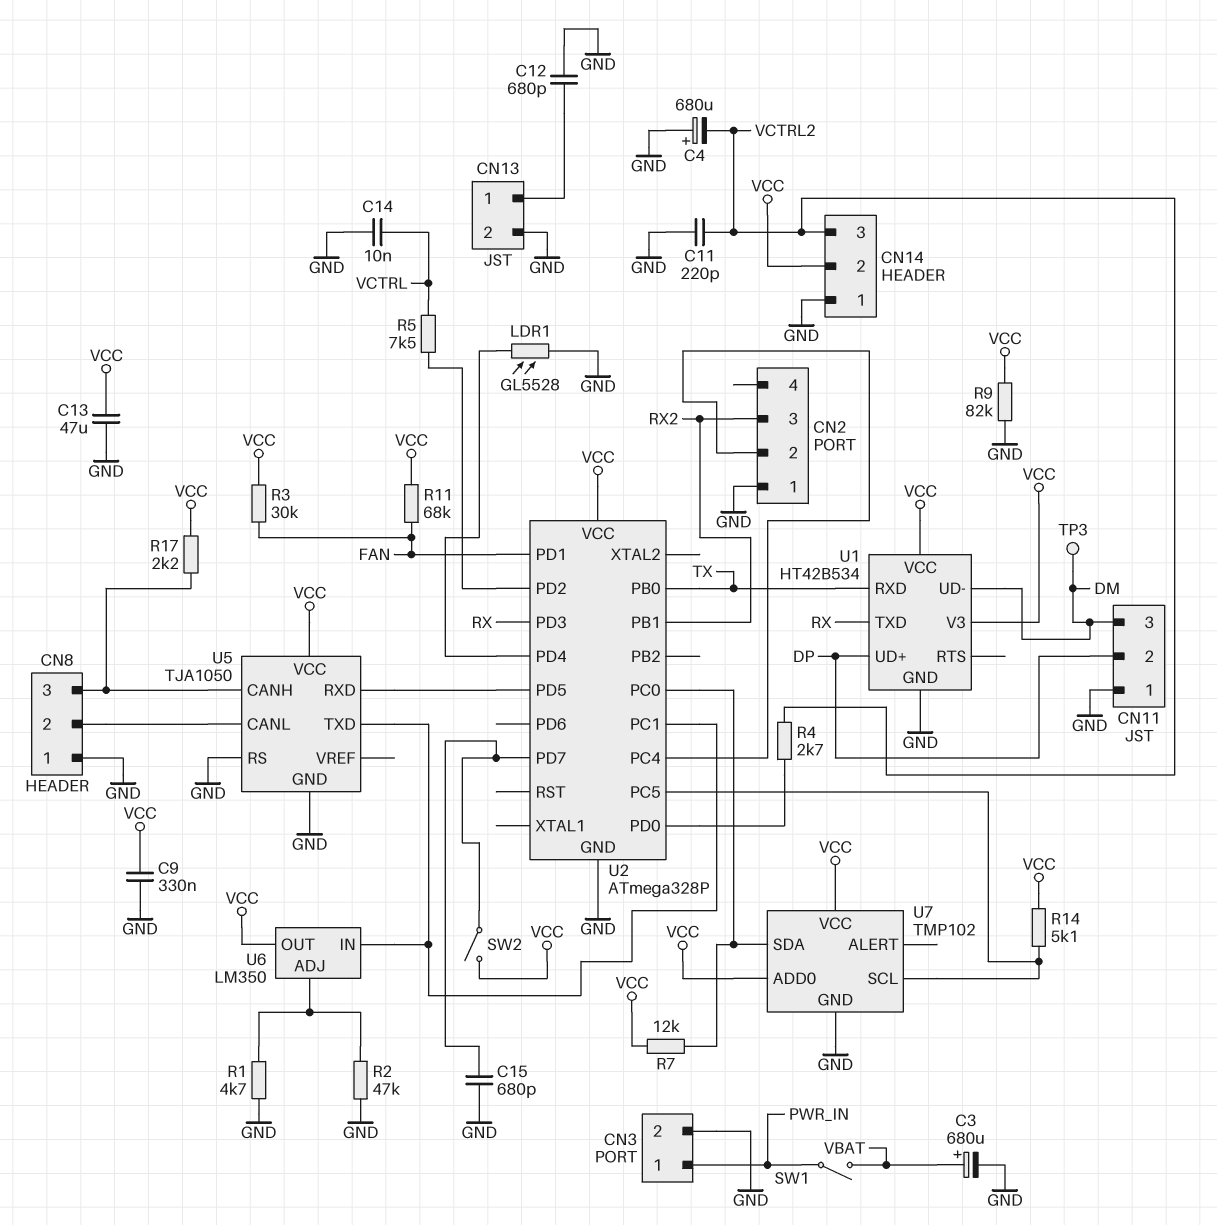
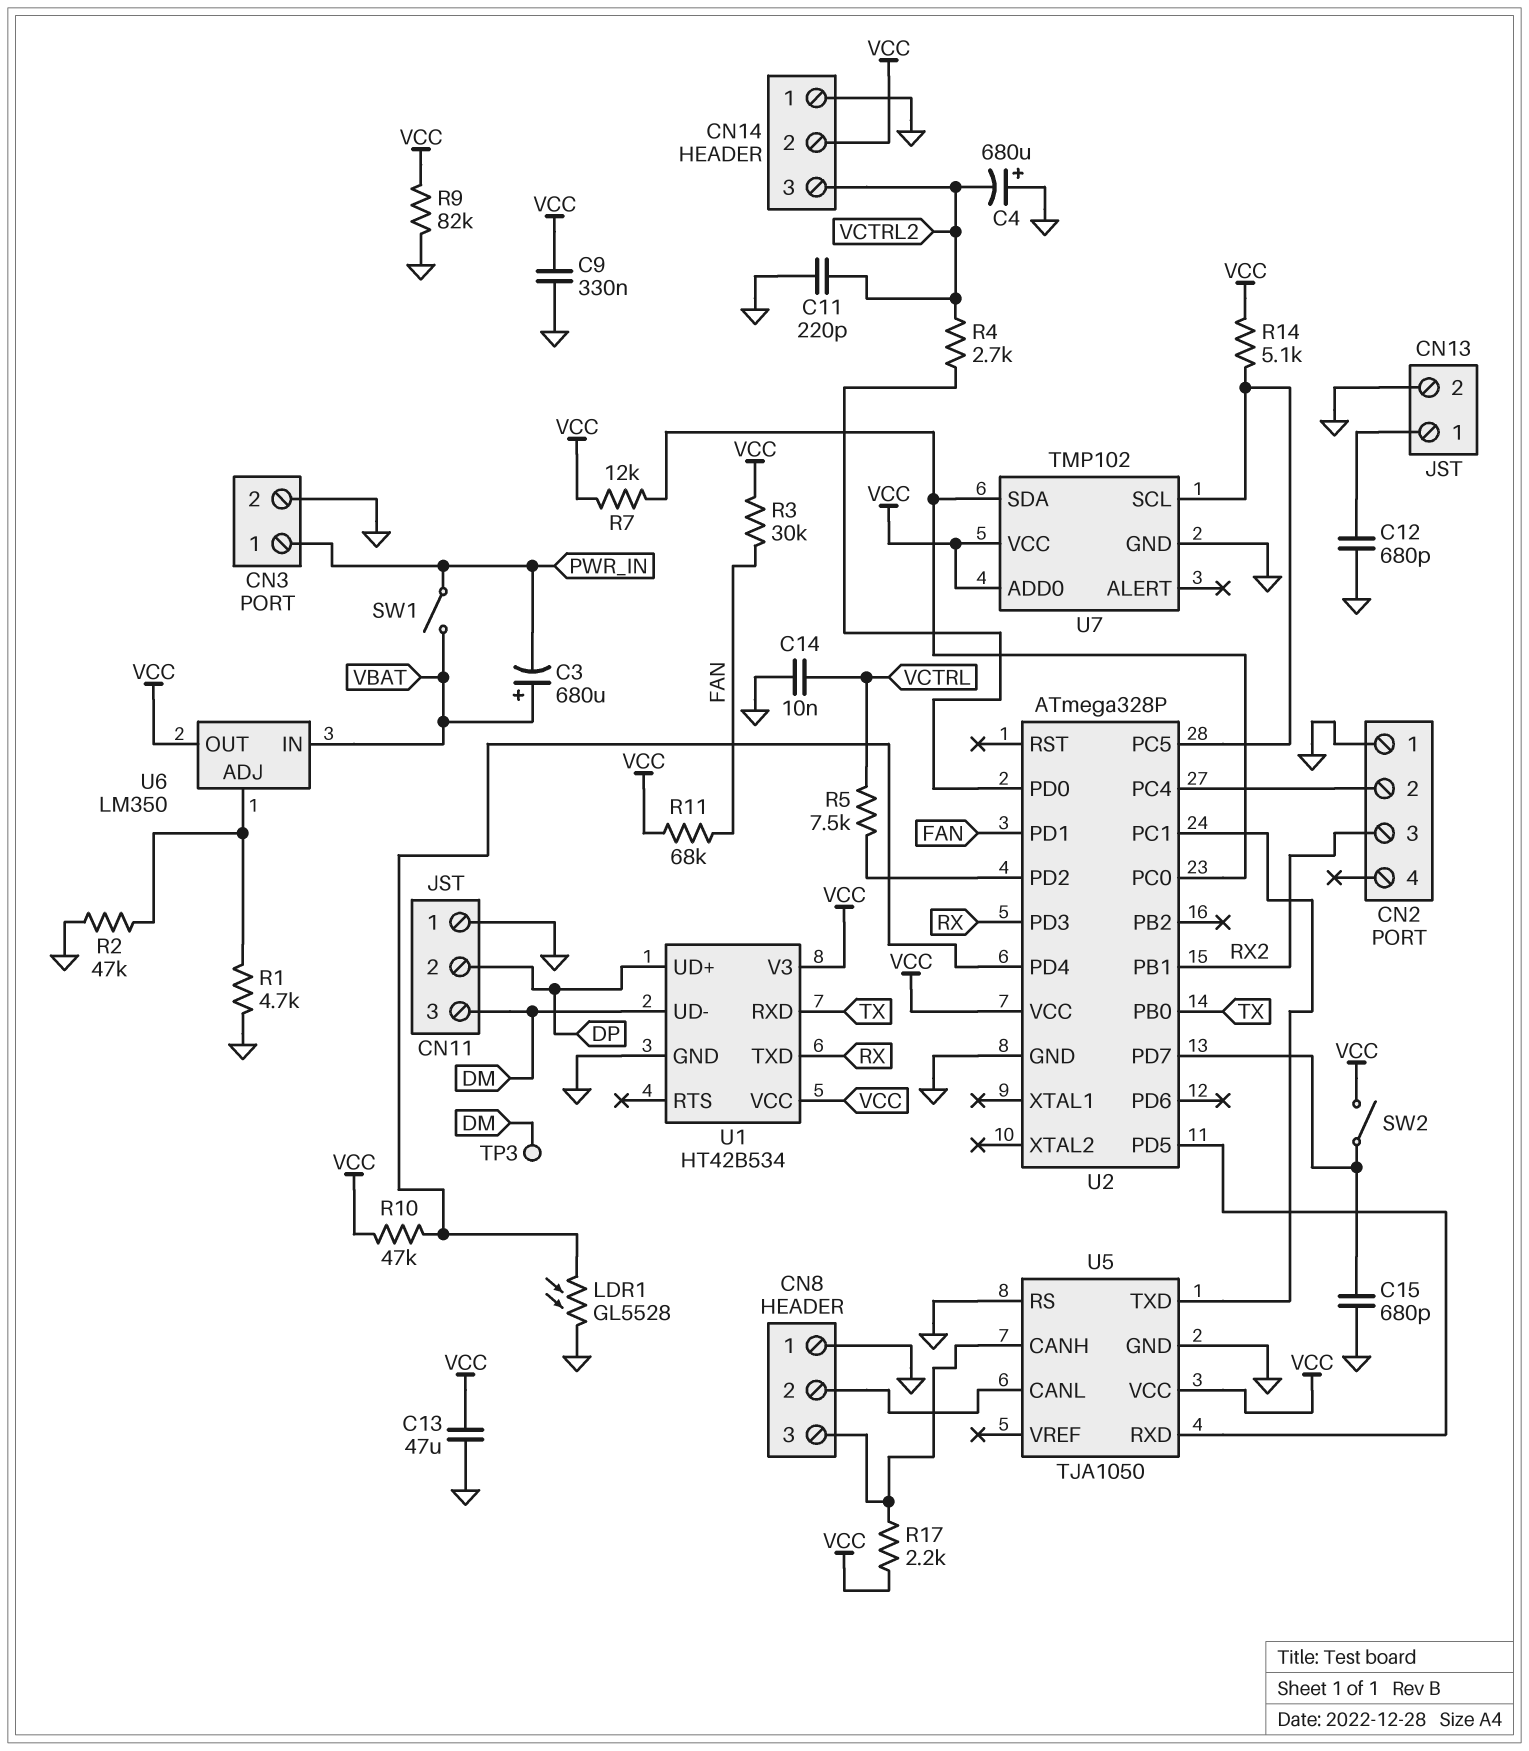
C3: 680uF (plus VBAT, minus GND) -> 680uF (plus VBAT, minus PWR_IN)
R10: none -> 47k (U2/PD4, VCC)
U6 pin IN: U2/PC1 -> VBAT

